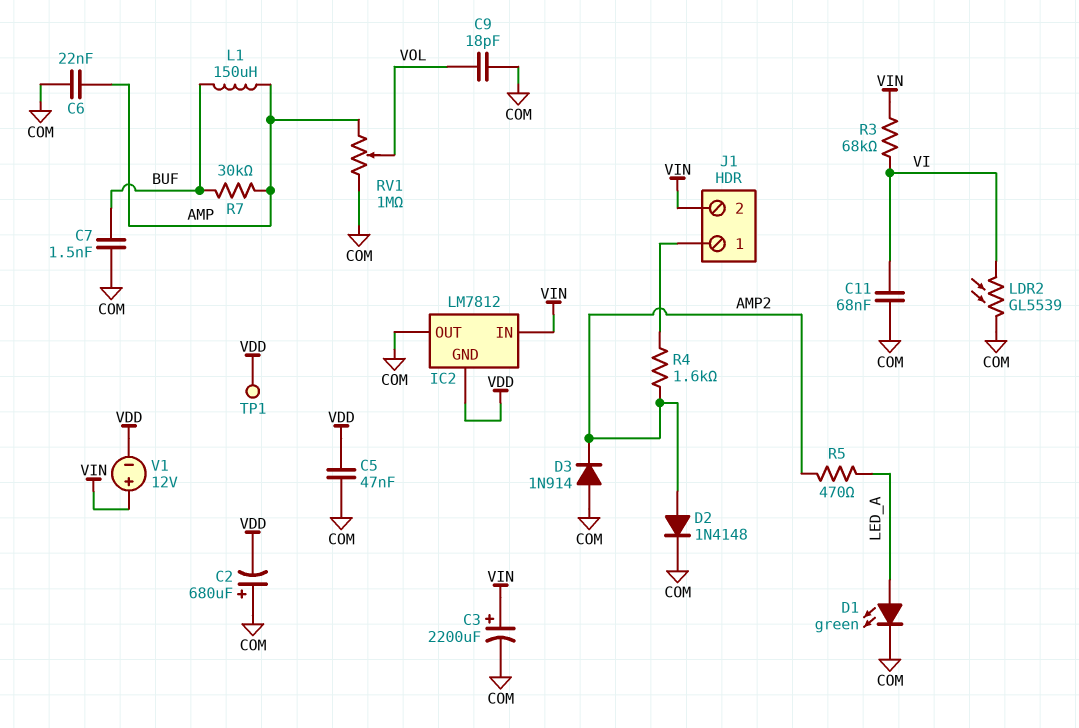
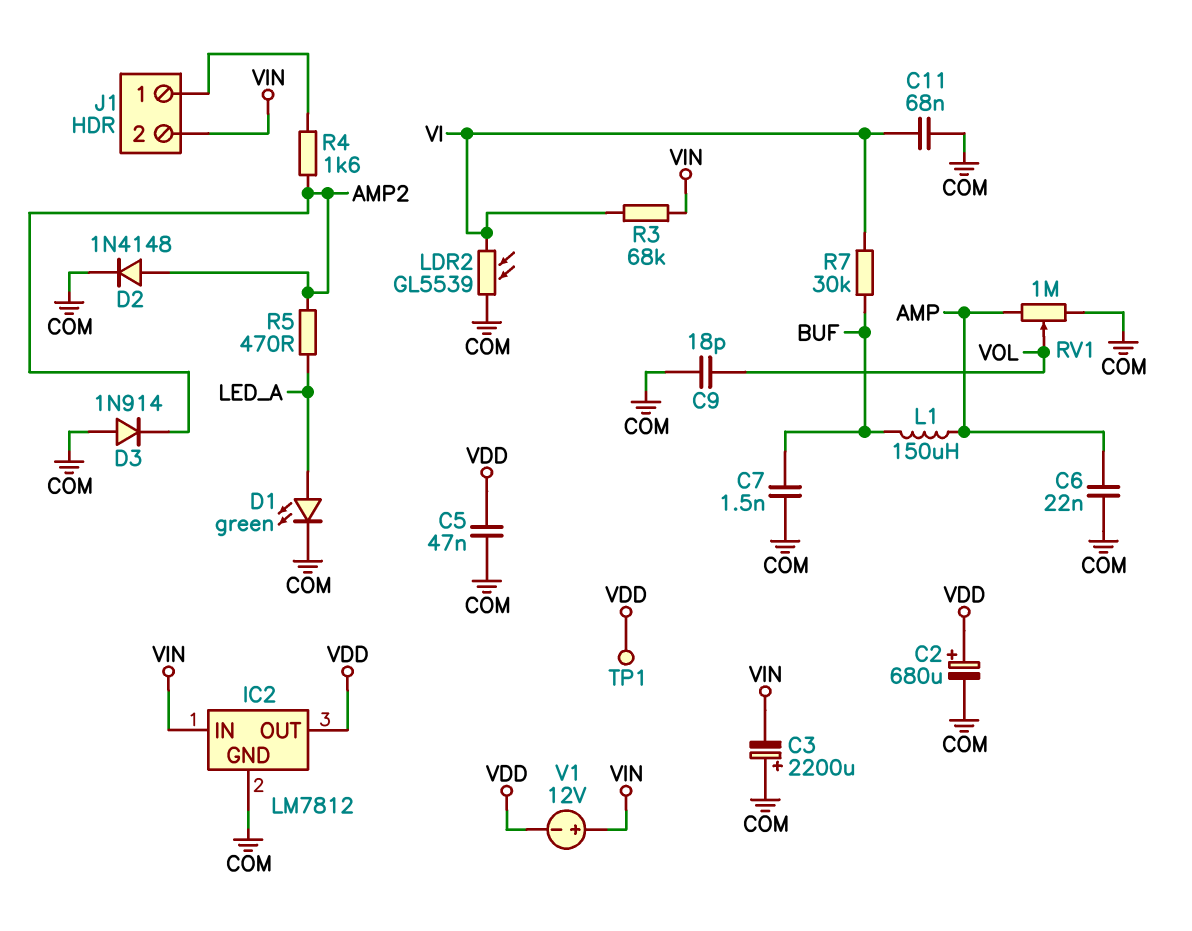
C2: 680uF (plus COM, minus VDD) -> 680uF (plus VDD, minus COM)
C3: 2200uF (plus VIN, minus COM) -> 2200uF (plus COM, minus VIN)
IC2 pin GND: VDD -> COM
IC2 pin OUT: COM -> VDD
R7: 30k (AMP, BUF) -> 30k (BUF, VI)

